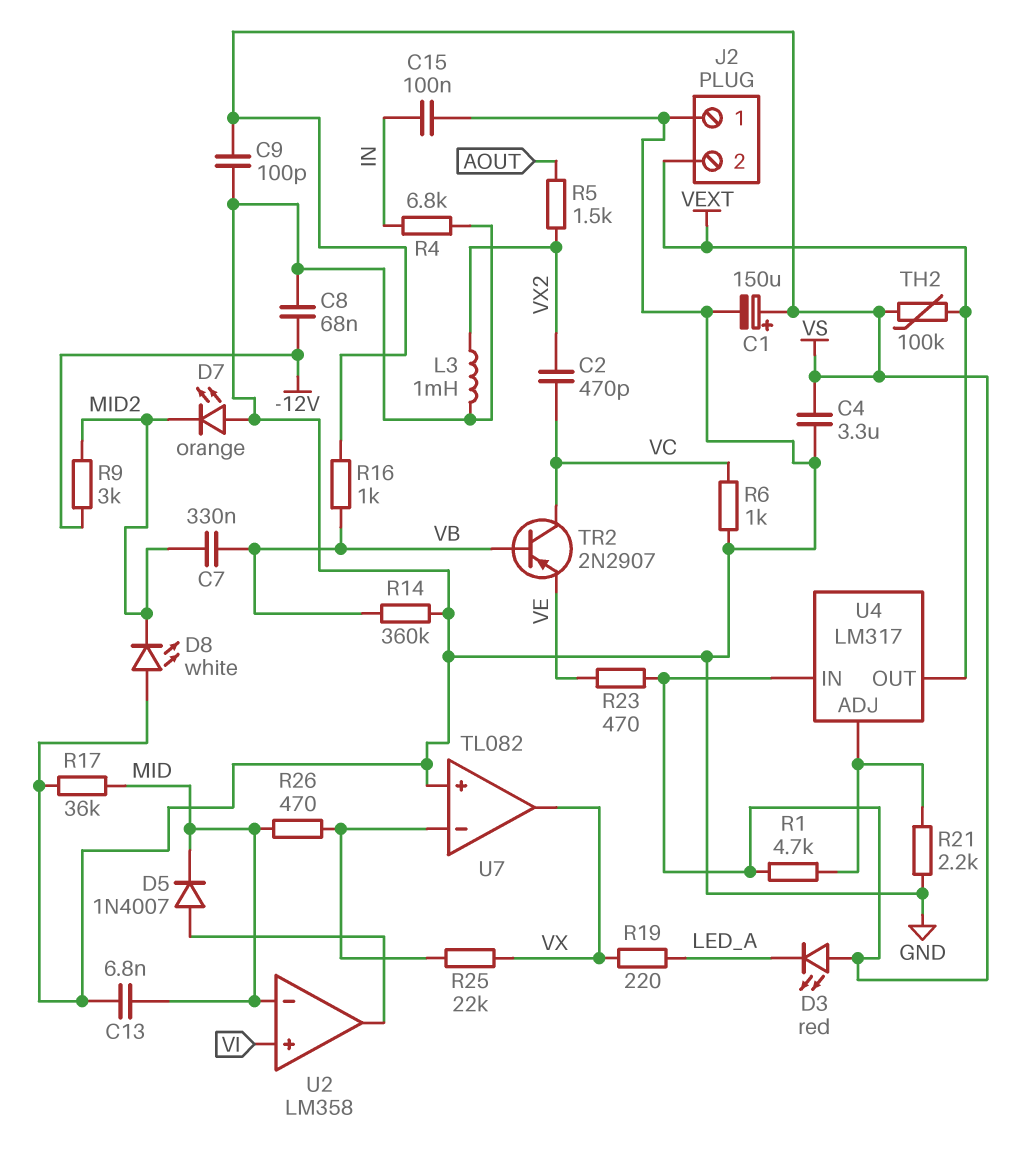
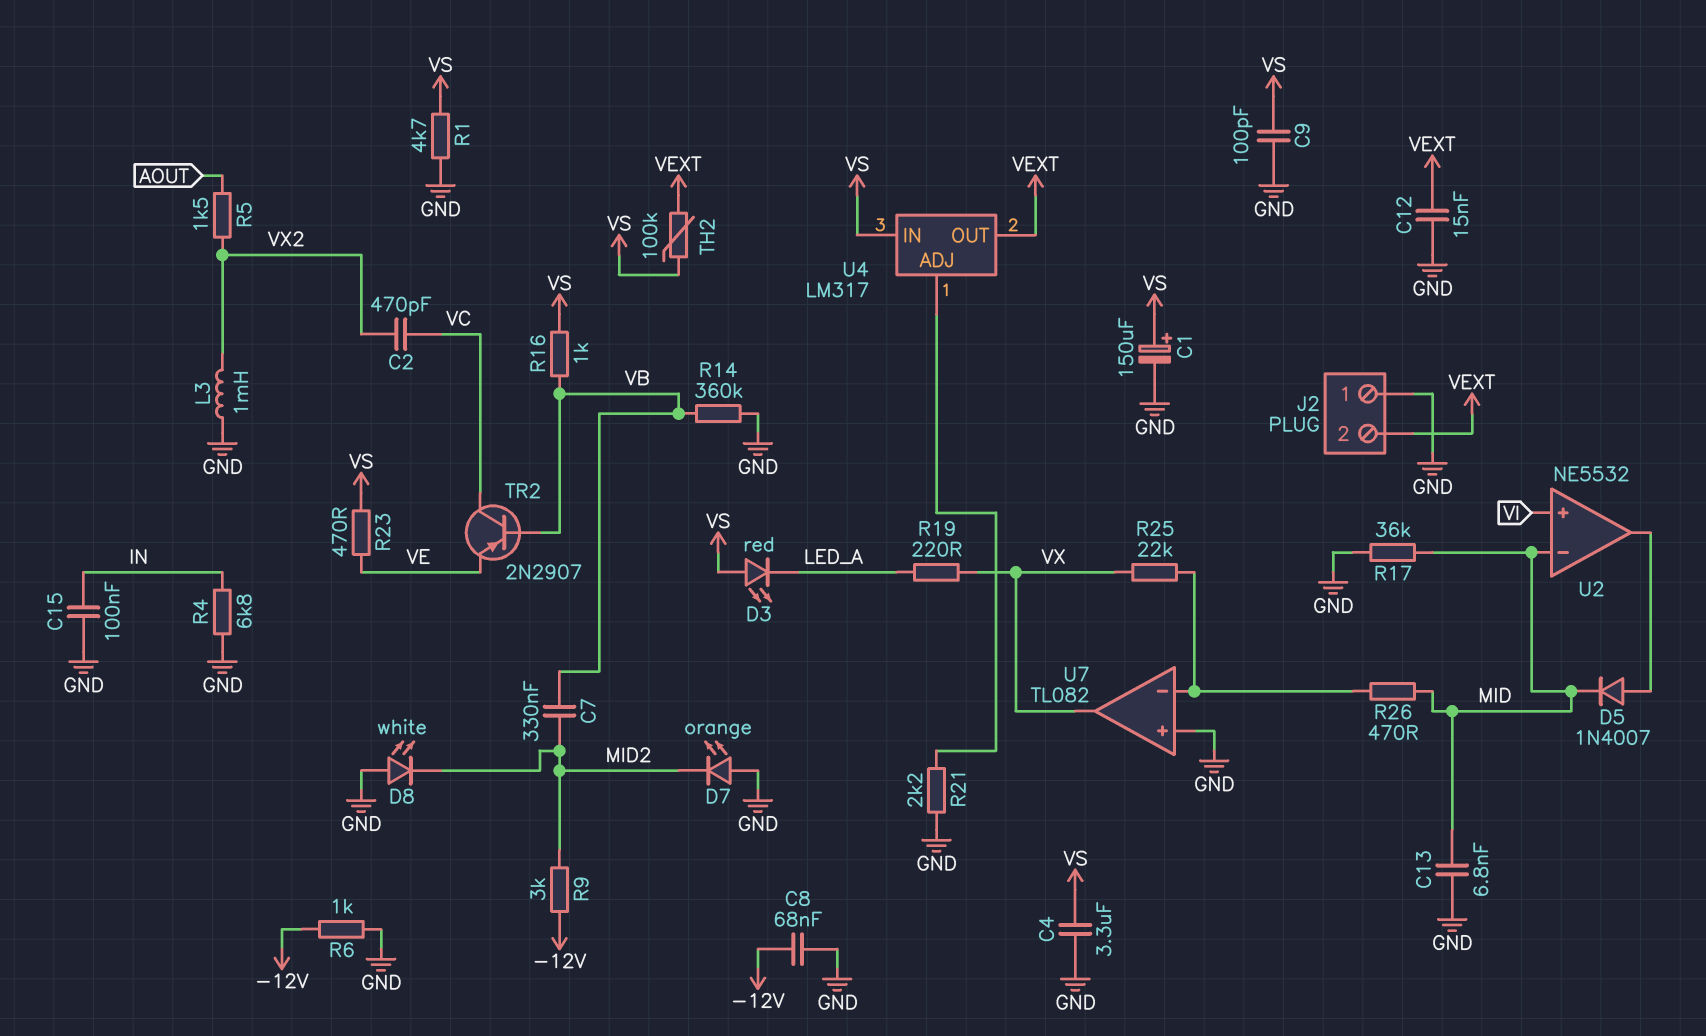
C12: none -> 15nF (GND, VEXT)
R1: 4.7k (U4/ADJ, VS) -> 4.7k (GND, VS)
R6: 1k (GND, VC) -> 1k (-12V, GND)
U2: LM358 -> NE5532

